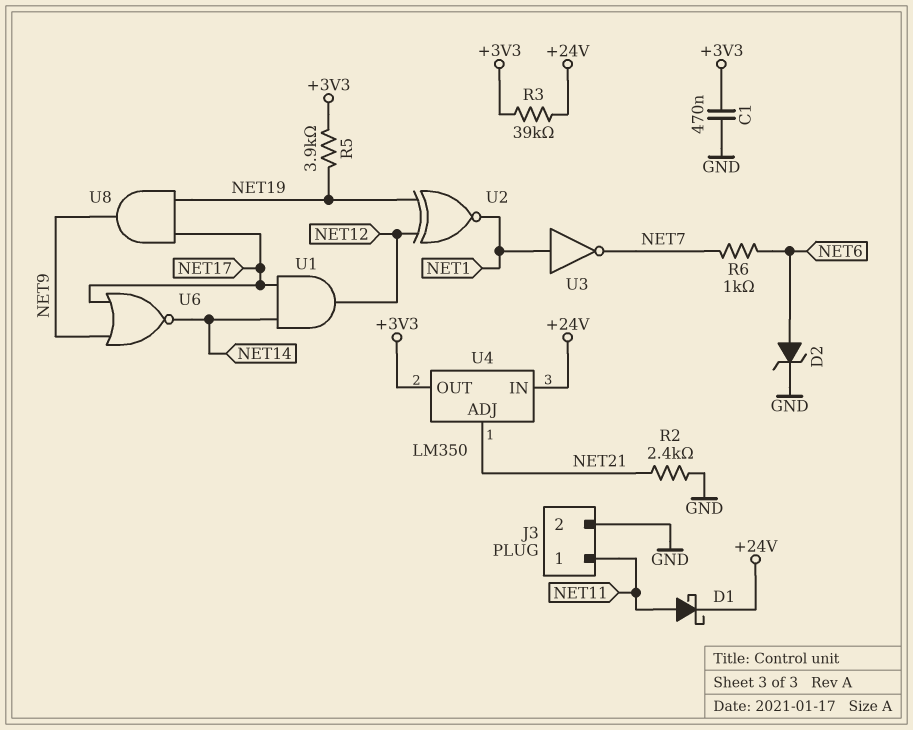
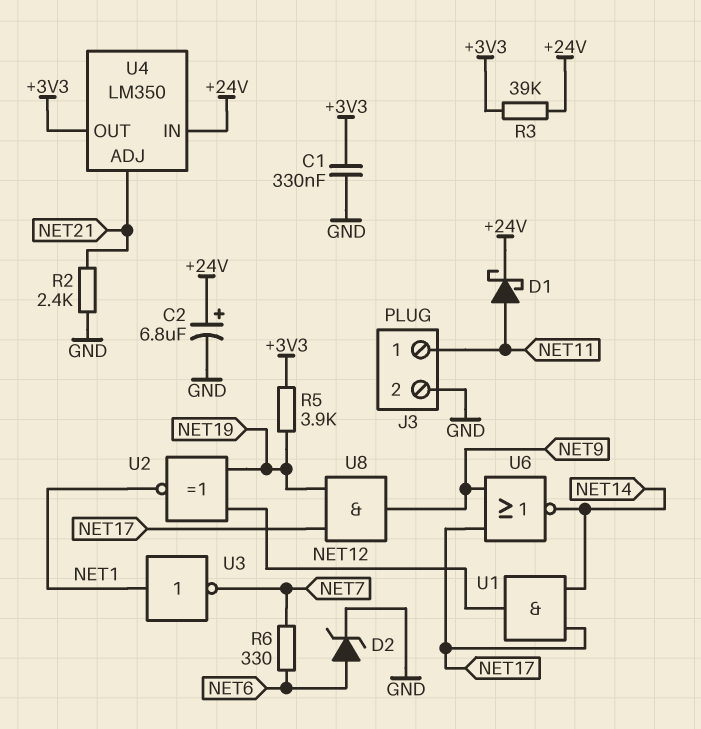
C1: 470nF (+3V3, GND) -> 330nF (+3V3, GND)
C2: none -> 6.8uF (plus +24V, minus GND)
R6: 1k (NET6, NET7) -> 330 (NET6, NET7)

